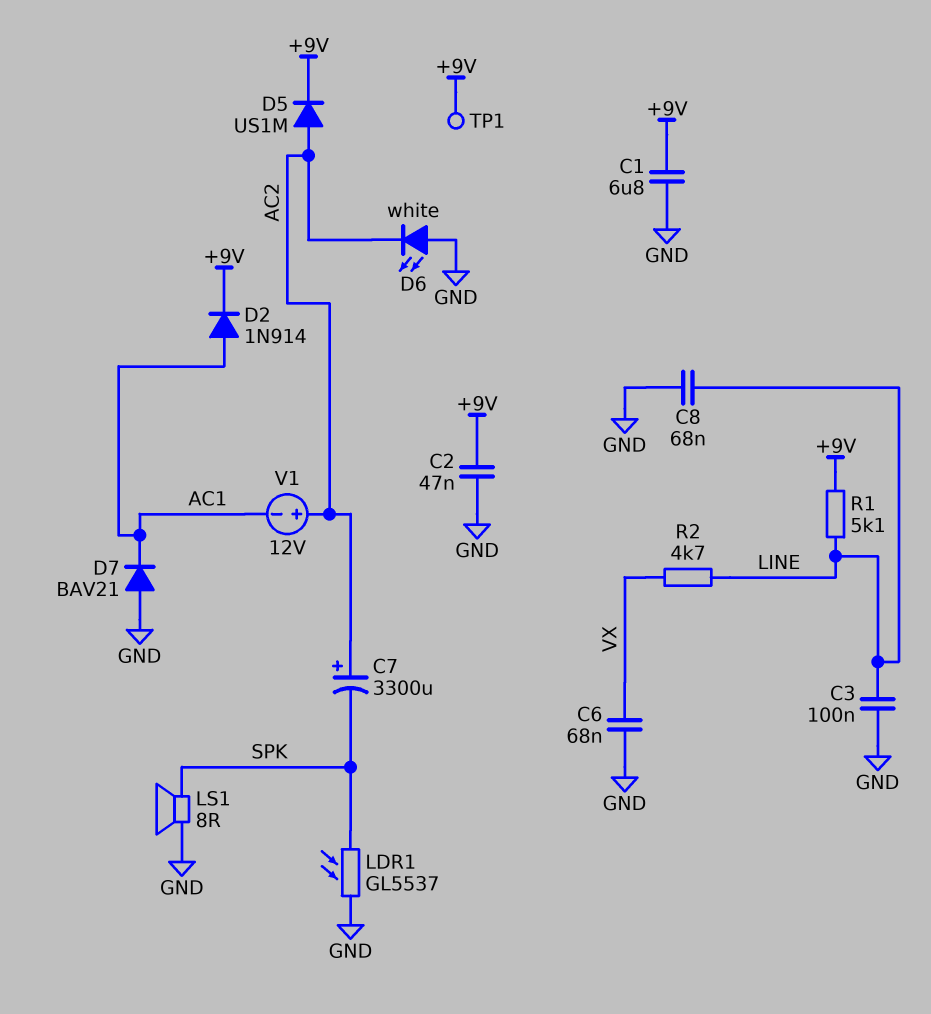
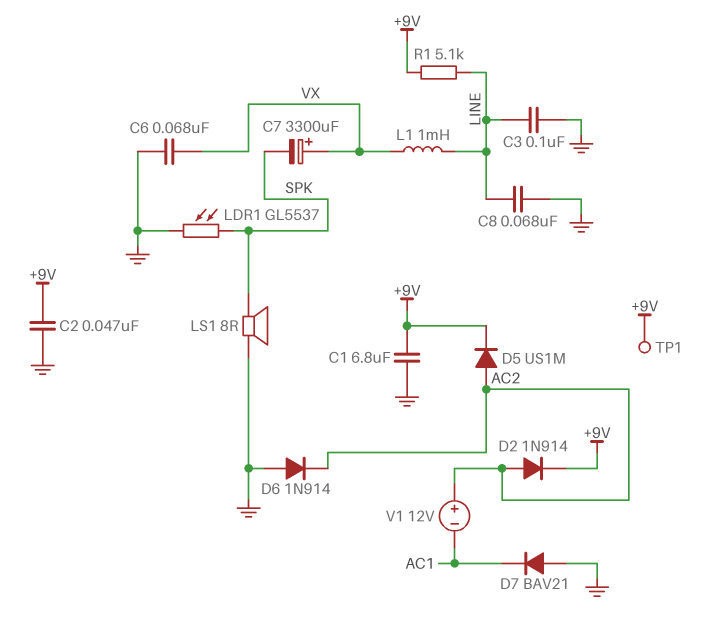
C7: 3300uF (plus AC2, minus SPK) -> 3300uF (plus VX, minus SPK)
D2: diode 1N914 (A AC1, K +9V) -> diode 1N914 (A AC2, K +9V)
D6: LED white (A GND, K AC2) -> diode 1N914 (A GND, K AC2)
L1: none -> 1mH (LINE, VX)
R2: 4.7k (LINE, VX) -> none

